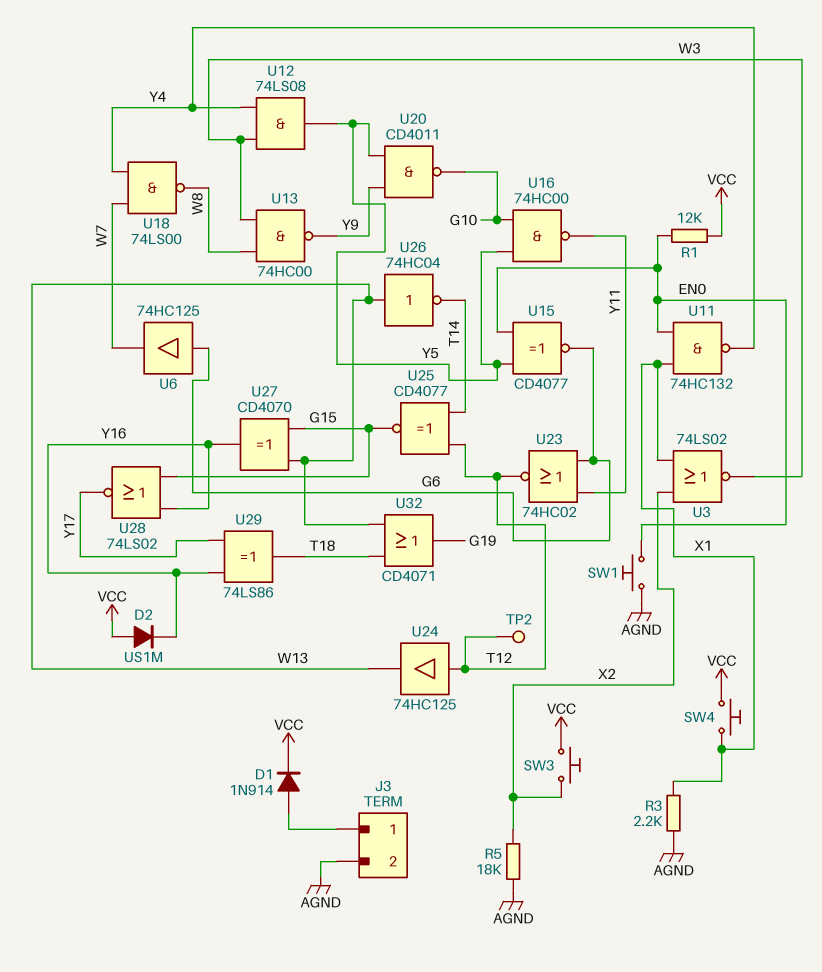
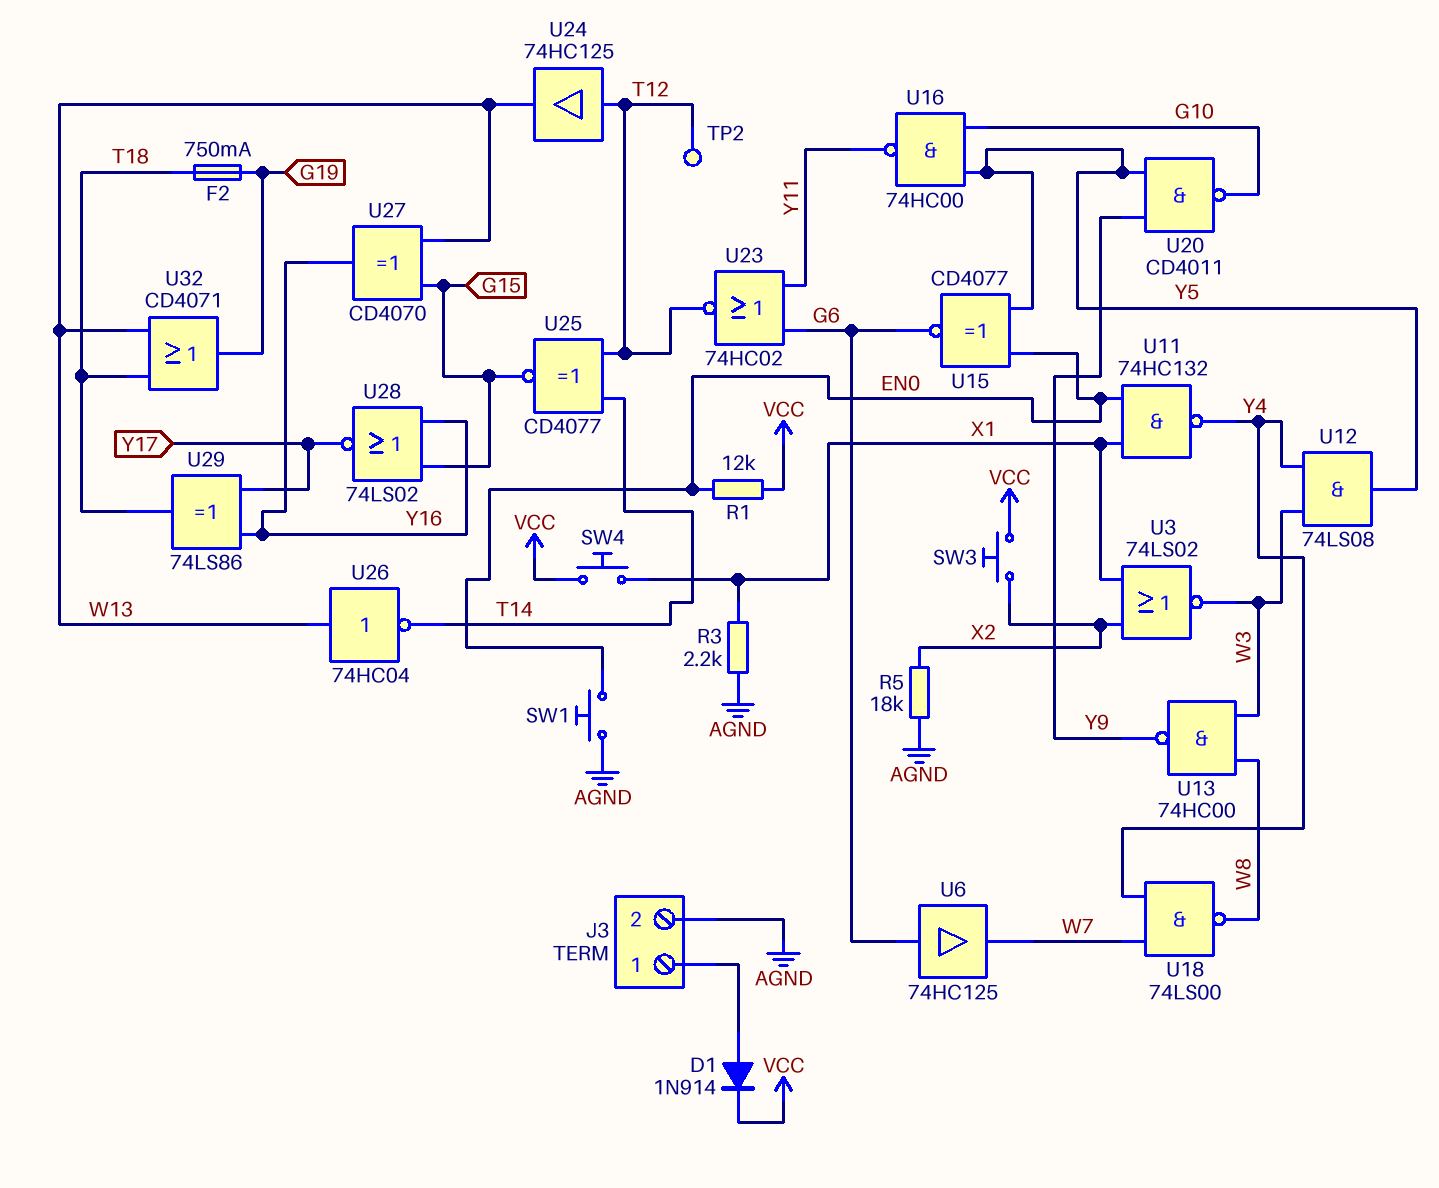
D2: diode US1M (A VCC, K Y16) -> none
F2: none -> 750mA (G19, T18)

